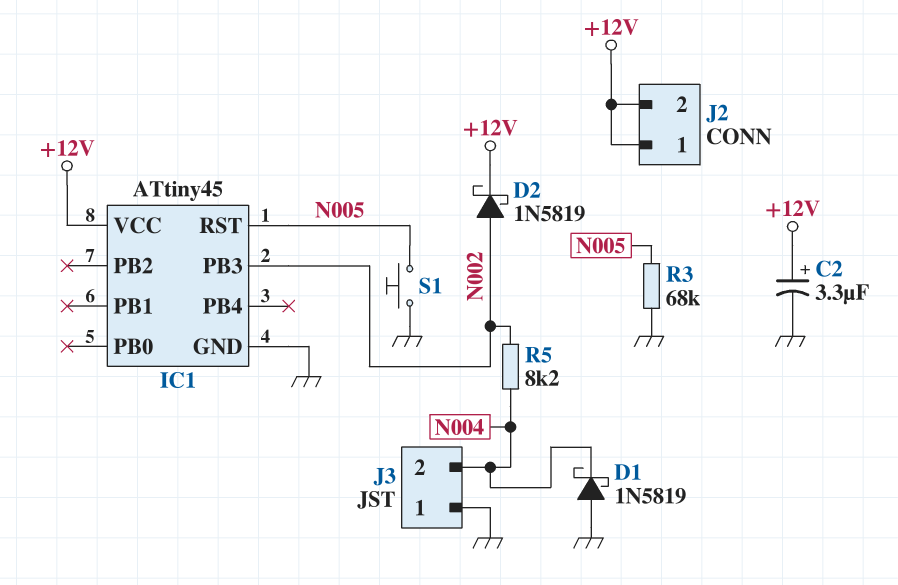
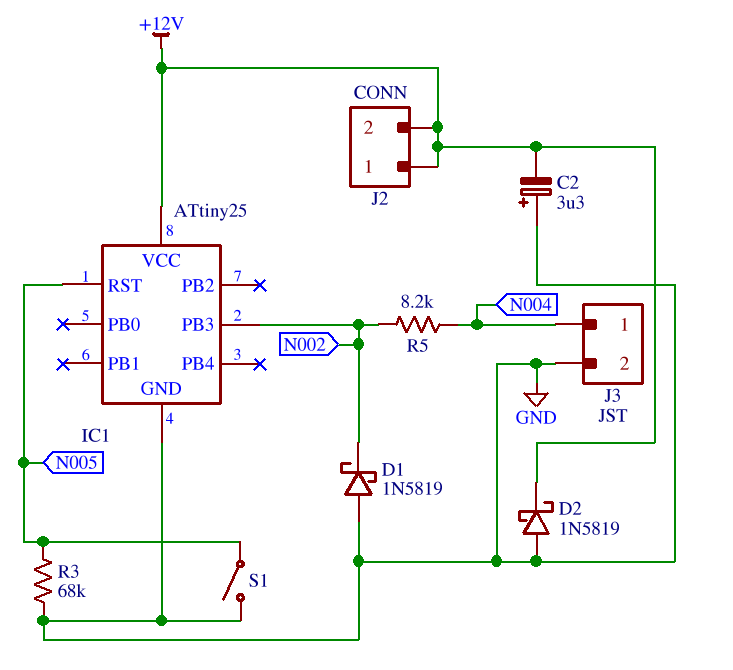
C2: 3.3uF (plus +12V, minus GND) -> 3.3uF (plus GND, minus +12V)
D1: schottky 1N5819 (A GND, K N004) -> schottky 1N5819 (A GND, K N002)
D2: schottky 1N5819 (A N002, K +12V) -> schottky 1N5819 (A GND, K +12V)
IC1: ATtiny45 -> ATtiny25
J3 pin 1: GND -> N004
J3 pin 2: N004 -> GND
S1: button (GND, N005) -> switch (GND, N005)

